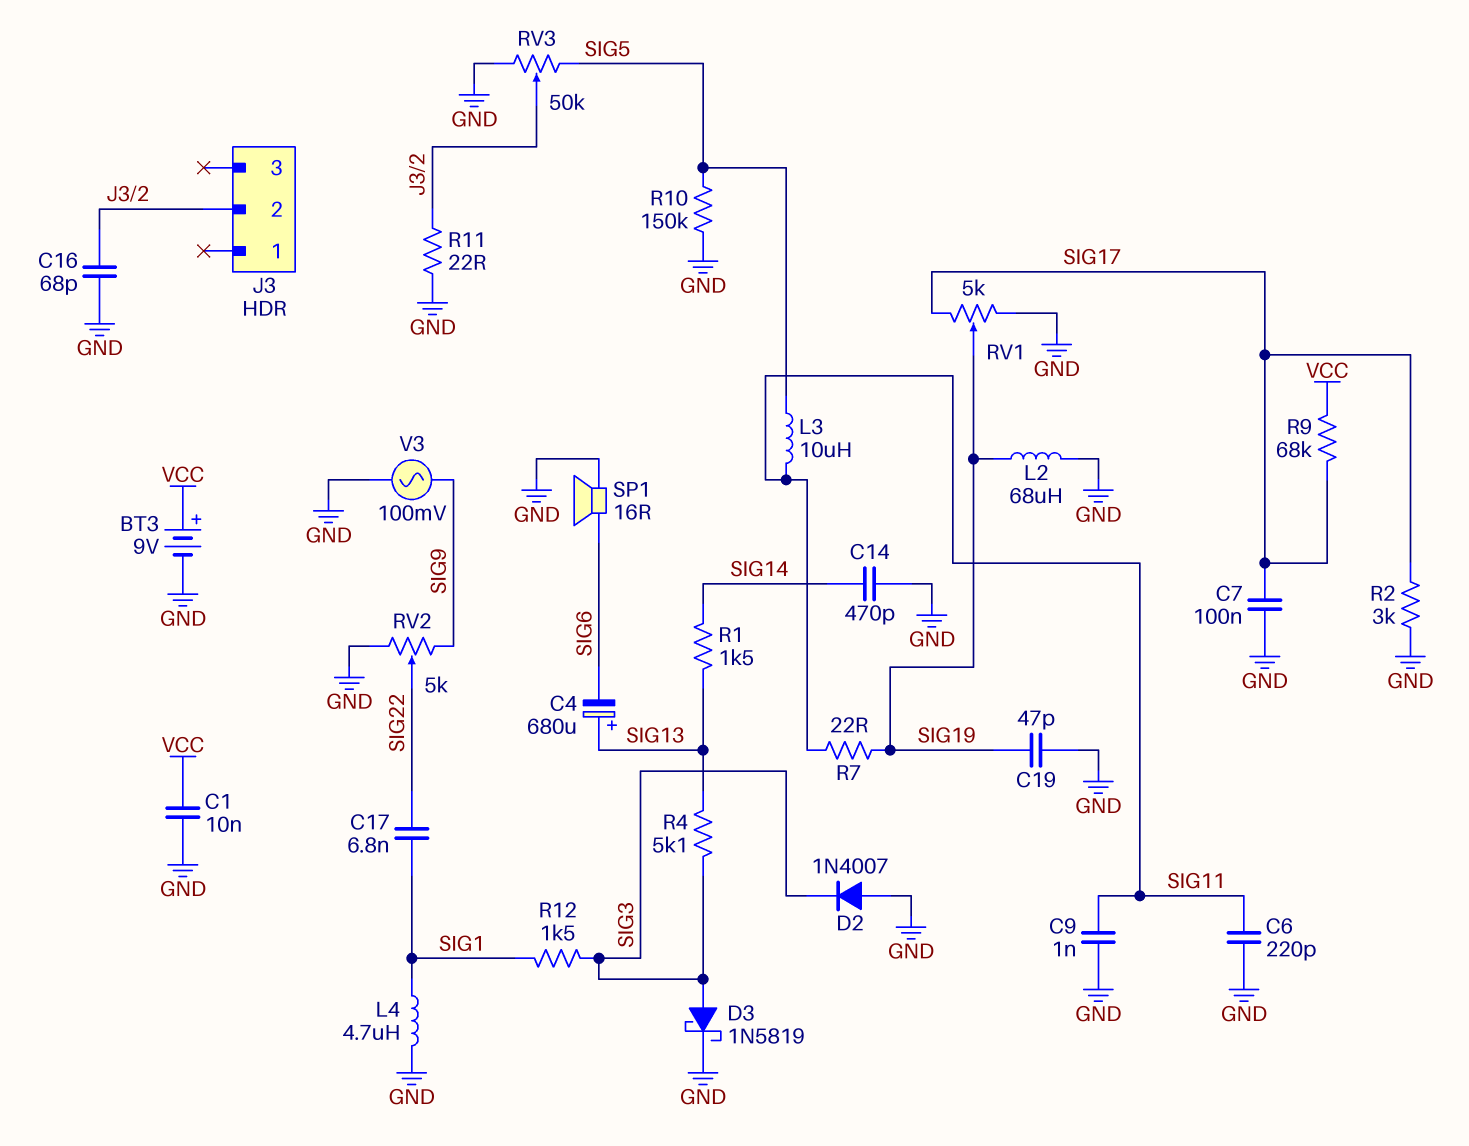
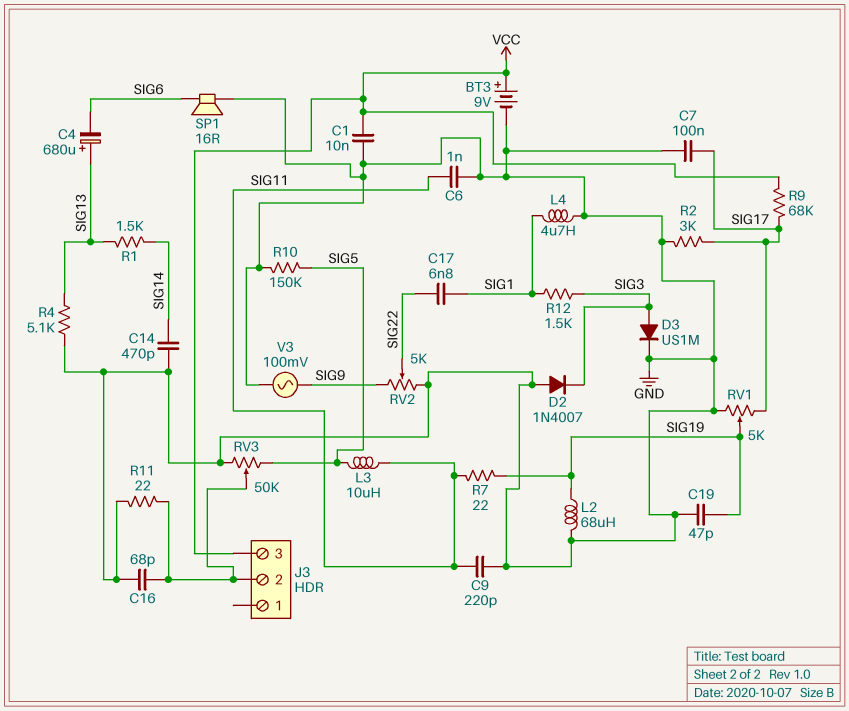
C6: 220pF (GND, SIG11) -> 1nF (GND, SIG11)
C9: 1nF (GND, SIG11) -> 220pF (GND, SIG11)
D3: schottky 1N5819 (A SIG3, K GND) -> diode US1M (A SIG3, K GND)
J3 pin 3: none -> VCC
R4: 5.1k (SIG3, SIG13) -> 5.1k (GND, SIG13)

